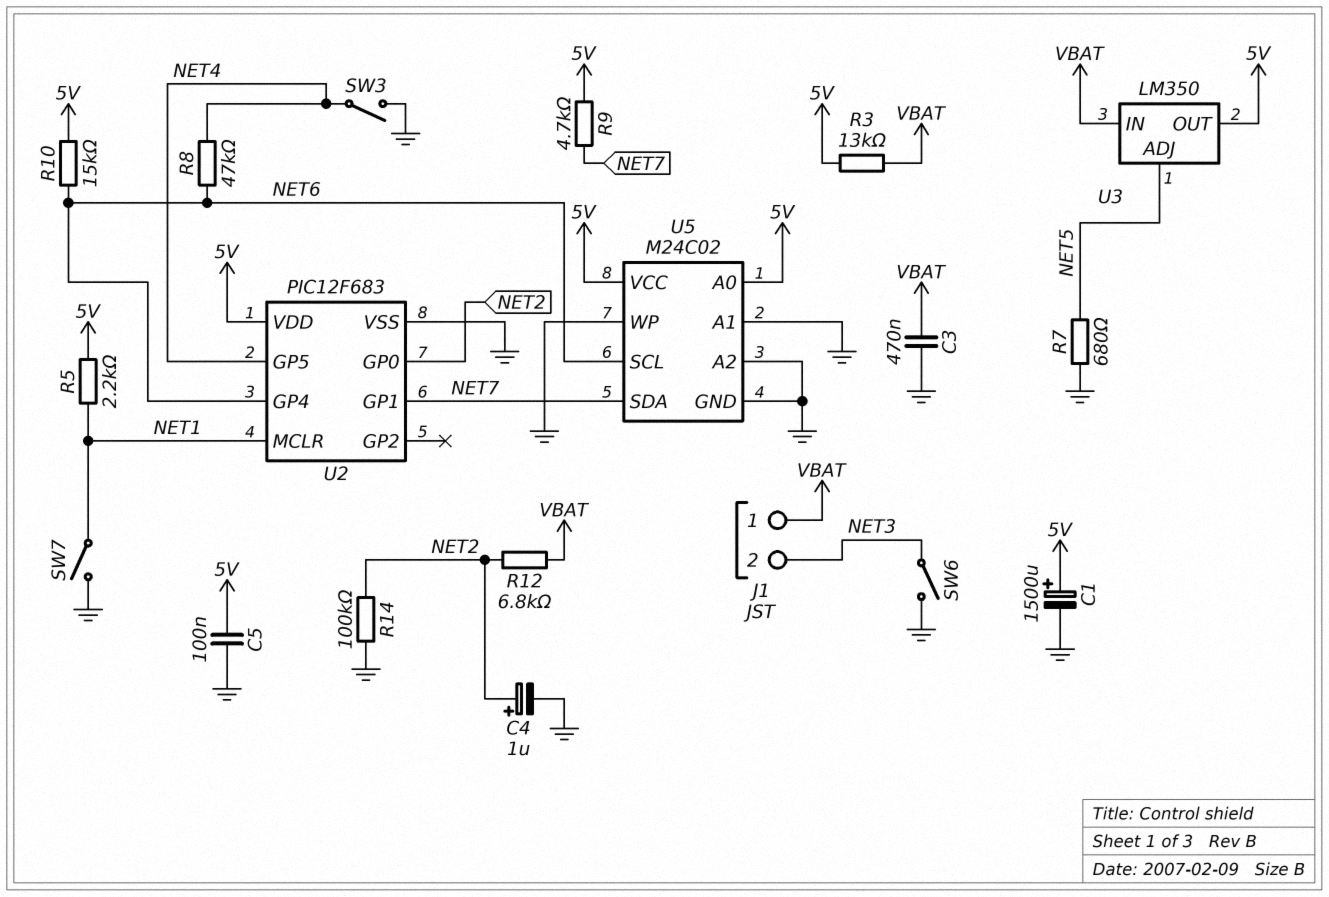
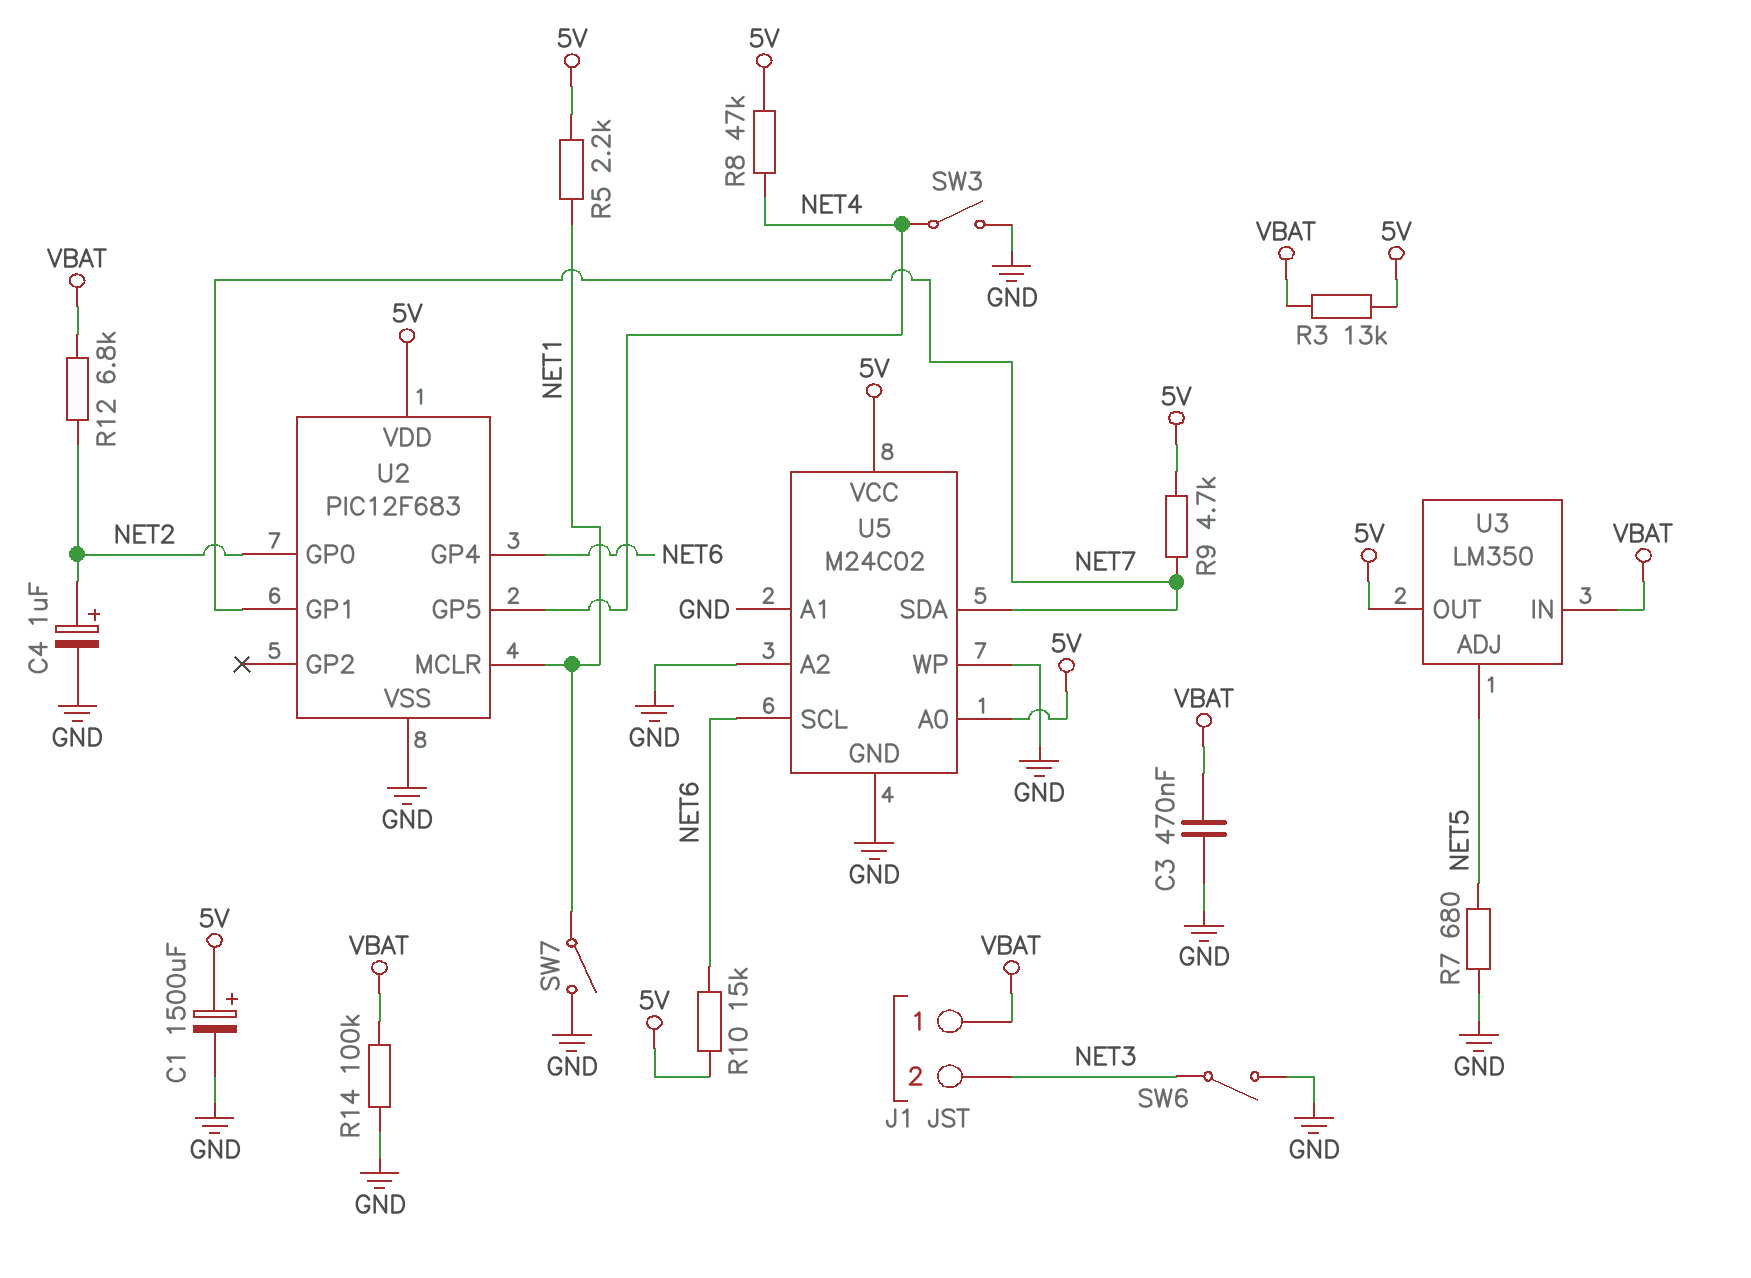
C5: 100nF (5V, GND) -> none
R8: 47k (NET4, NET6) -> 47k (5V, NET4)
R14: 100k (GND, NET2) -> 100k (GND, VBAT)

